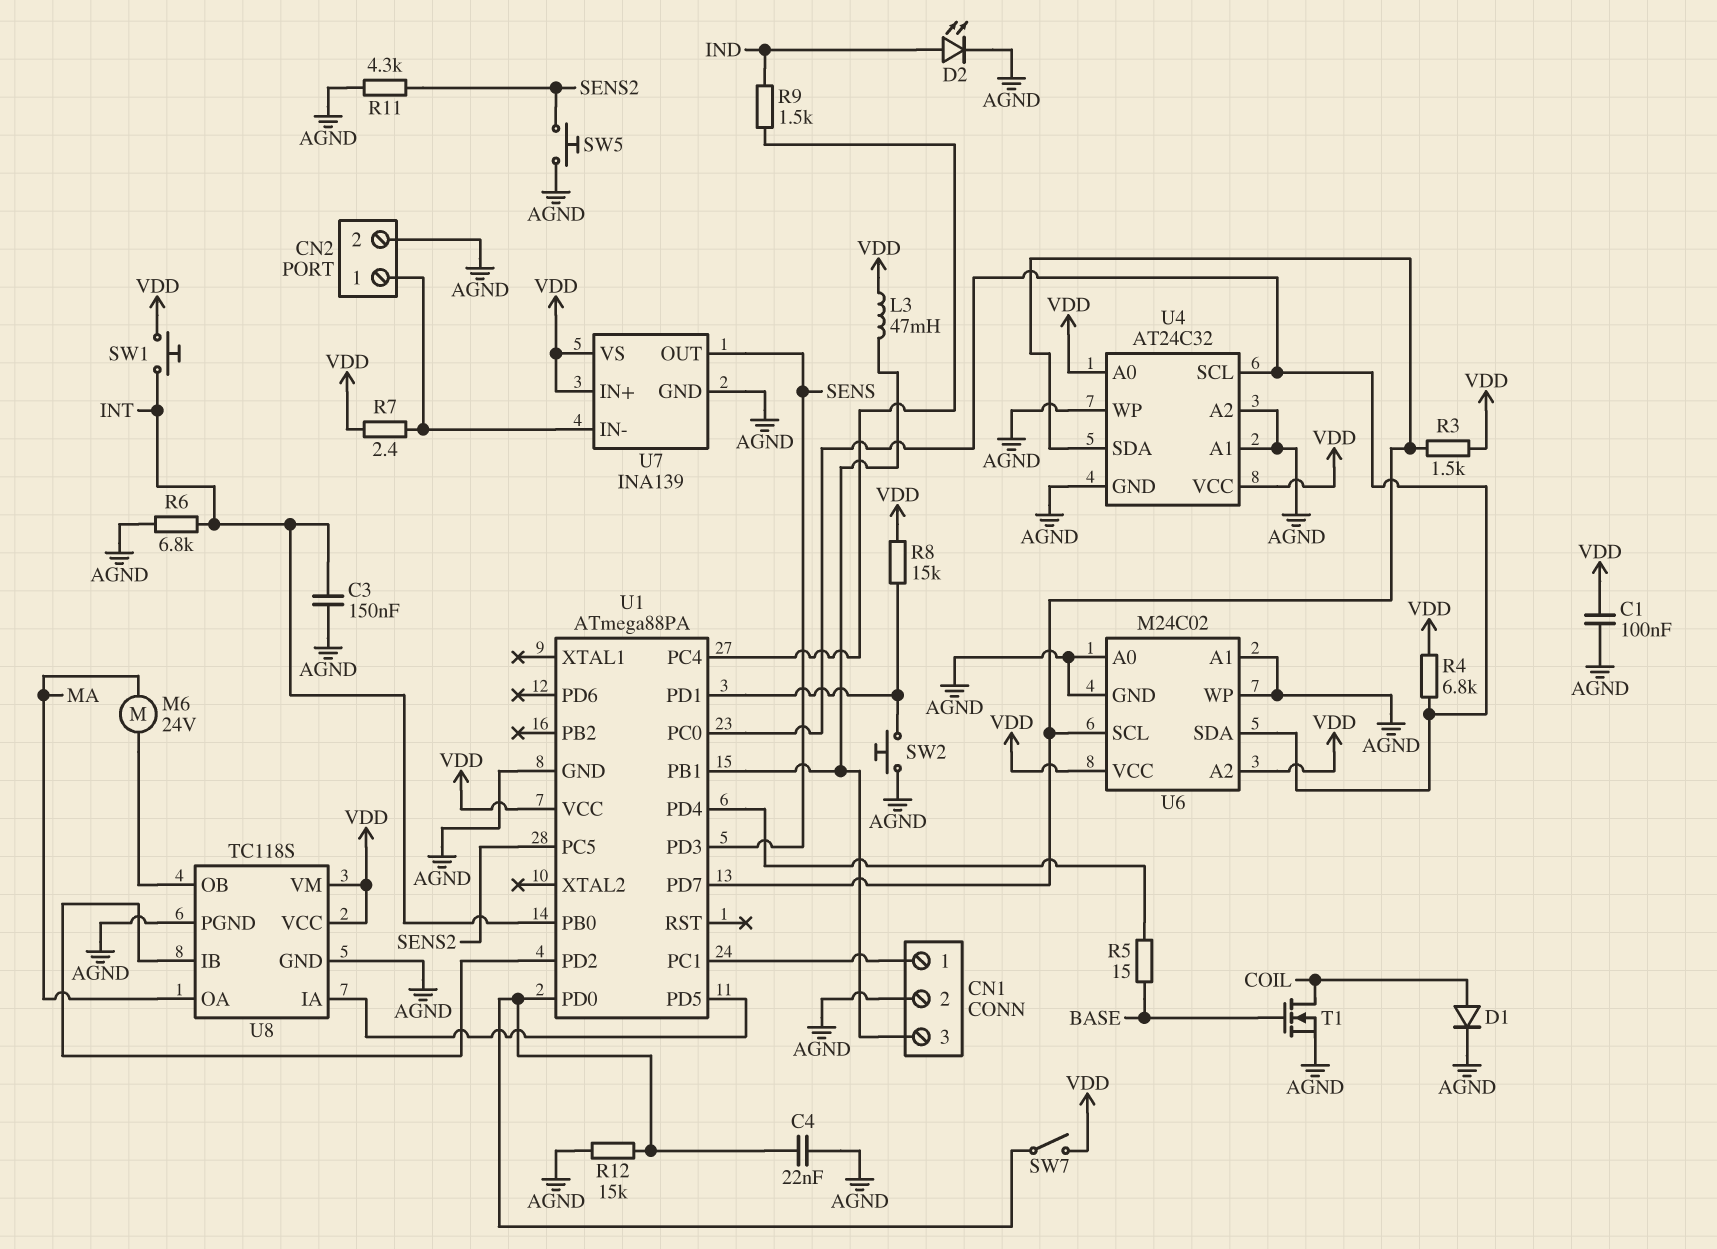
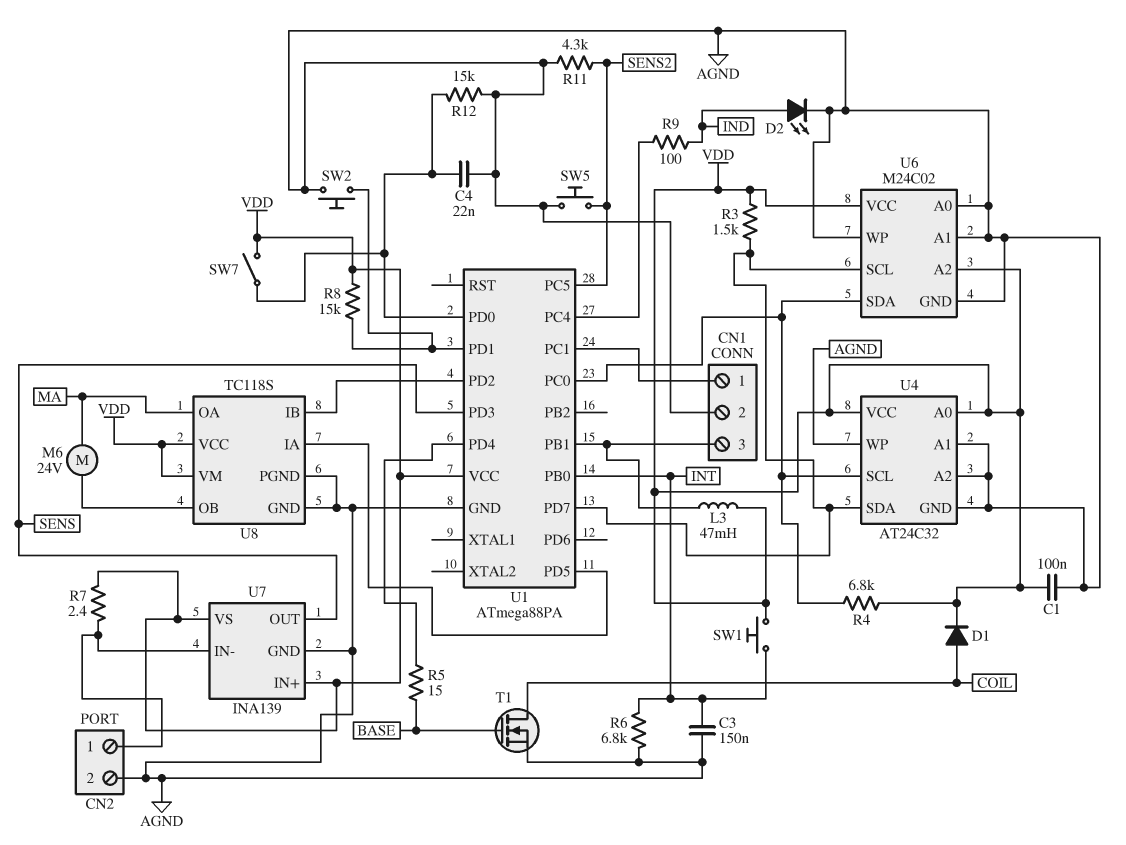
D1: diode (A COIL, K AGND) -> diode (A COIL, K VDD)
R9: 1.5k (IND, U1/PC4) -> 100 (IND, U1/PC4)

